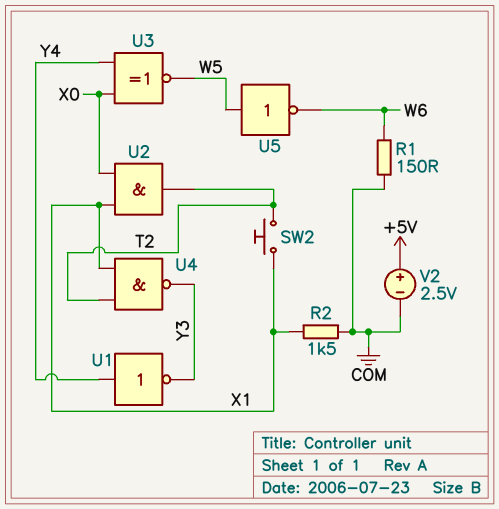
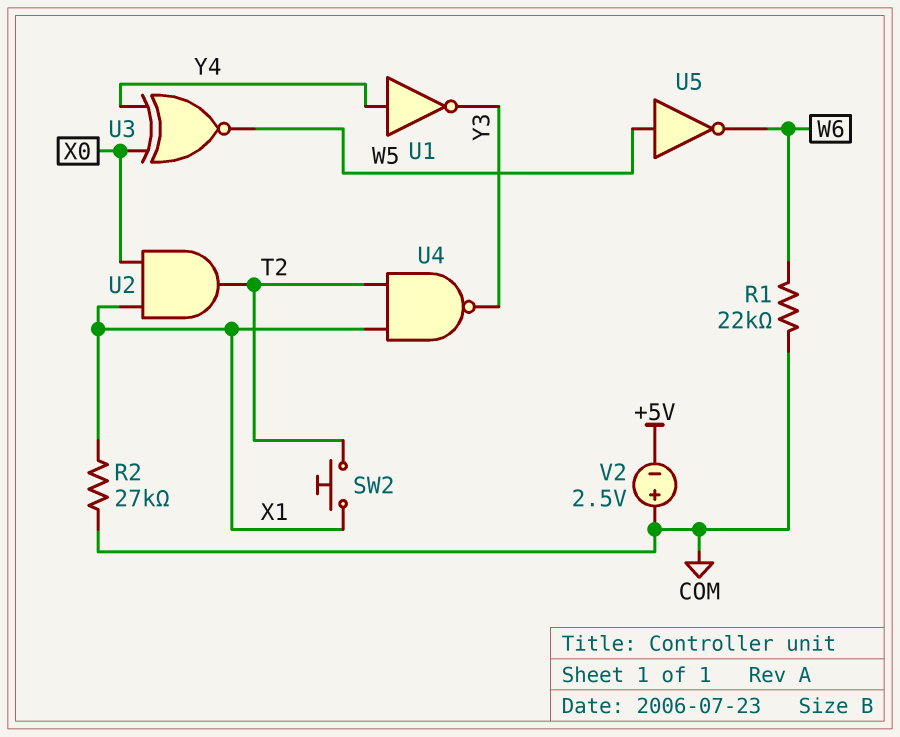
R1: 150 (COM, W6) -> 22k (COM, W6)
R2: 1.5k (COM, X1) -> 27k (COM, X1)
V2: 2.5V (plus +5V, minus COM) -> 2.5V (plus COM, minus +5V)

